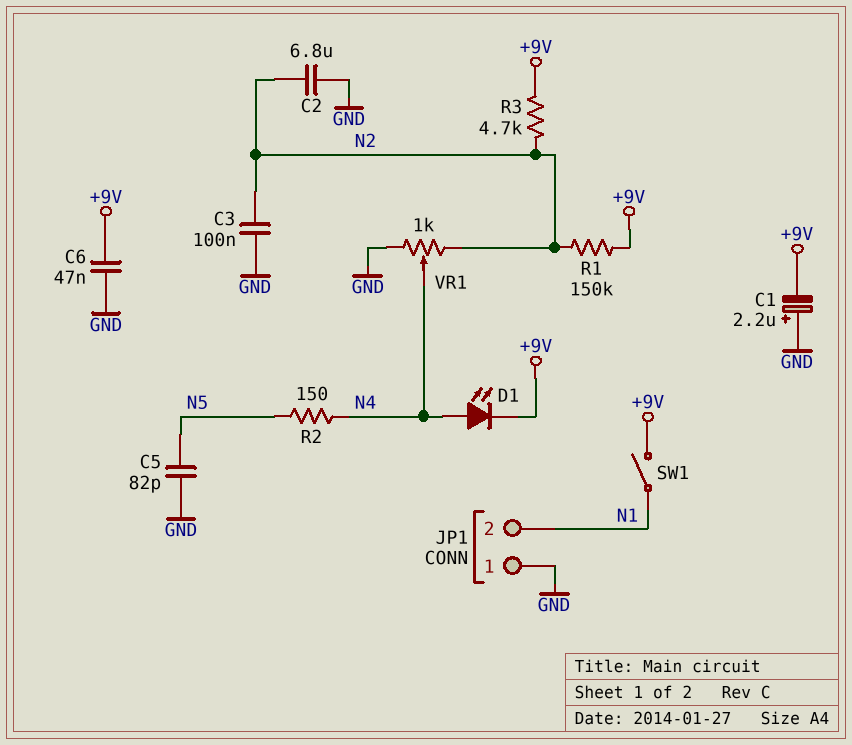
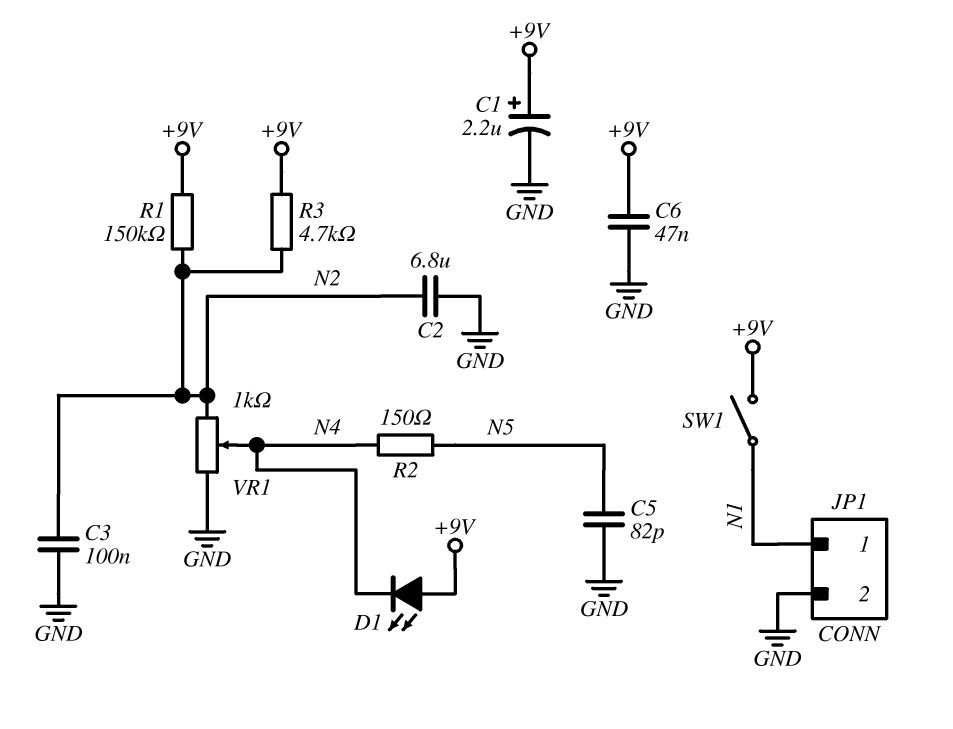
C1: 2.2uF (plus GND, minus +9V) -> 2.2uF (plus +9V, minus GND)
D1: LED (A N4, K +9V) -> LED (A +9V, K N4)
JP1 pin 1: GND -> N1
JP1 pin 2: N1 -> GND

